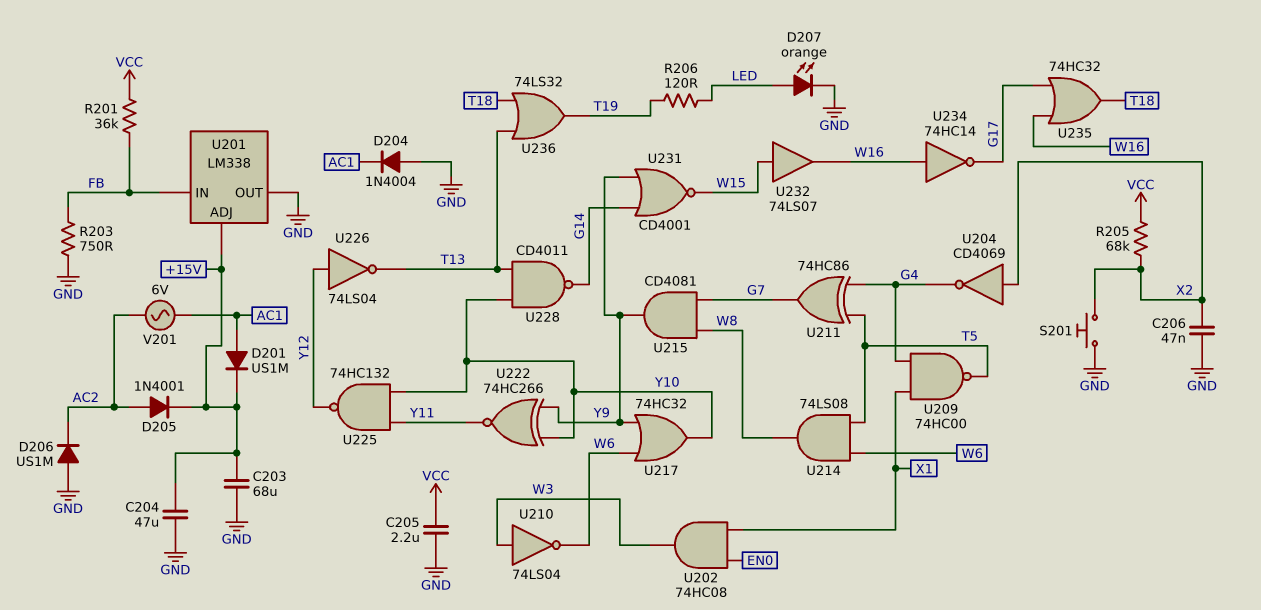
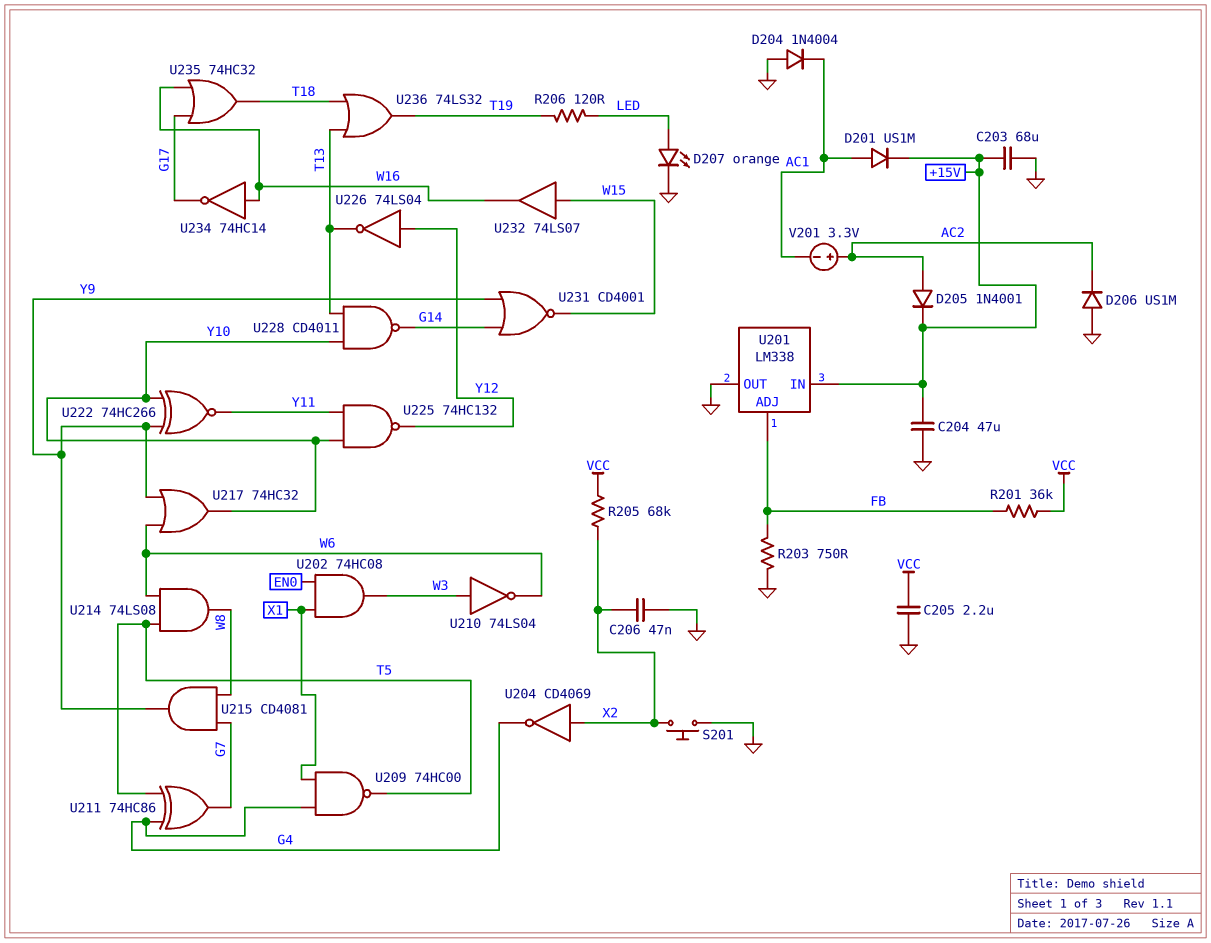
U201 pin ADJ: +15V -> FB
U201 pin IN: FB -> +15V
V201: AC 6V (AC1, AC2) -> 3.3V (plus AC2, minus AC1)

